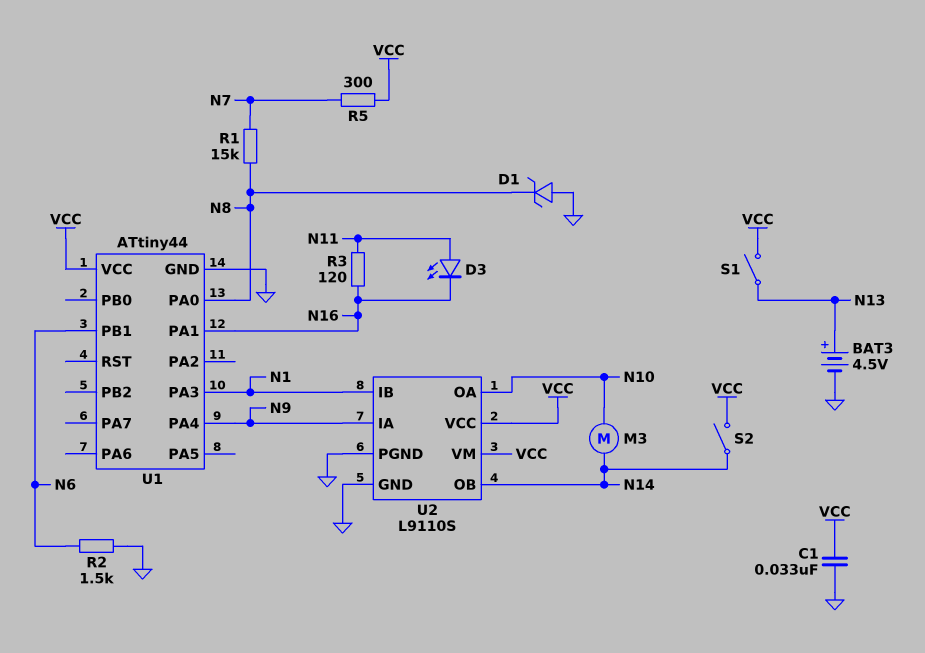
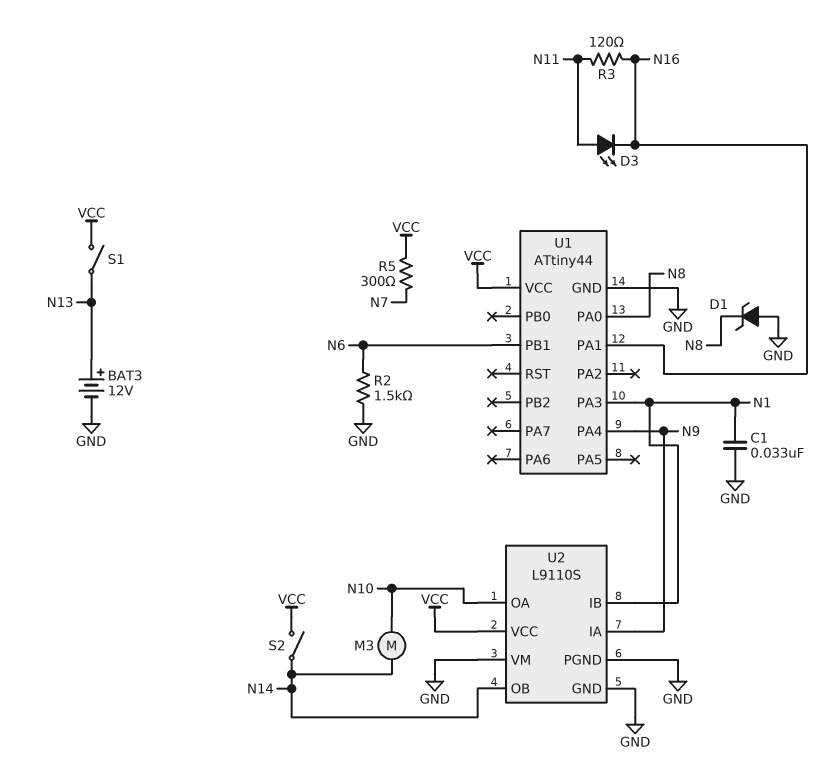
BAT3: 4.5V (plus N13, minus GND) -> 12V (plus N13, minus GND)
C1: 33nF (GND, VCC) -> 33nF (GND, N1)
R1: 15k (N7, N8) -> none
U2 pin VM: VCC -> GND

